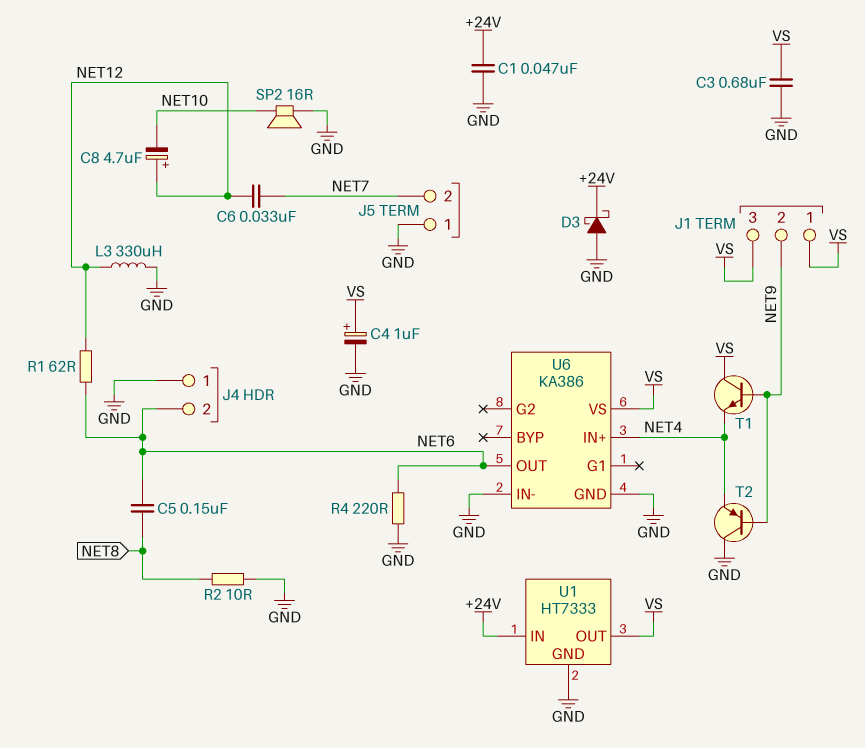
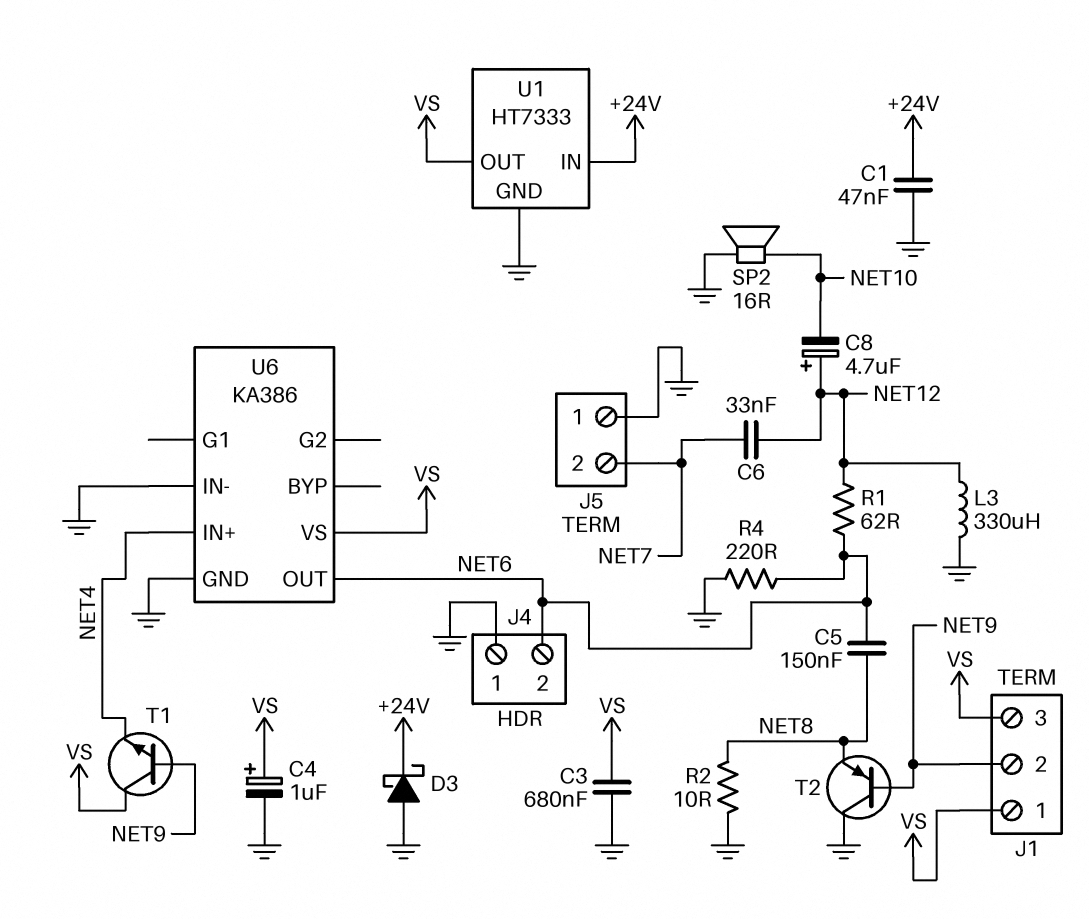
T2: PNP (B NET9, C GND, E NET4) -> PNP (B NET9, C GND, E NET8)

